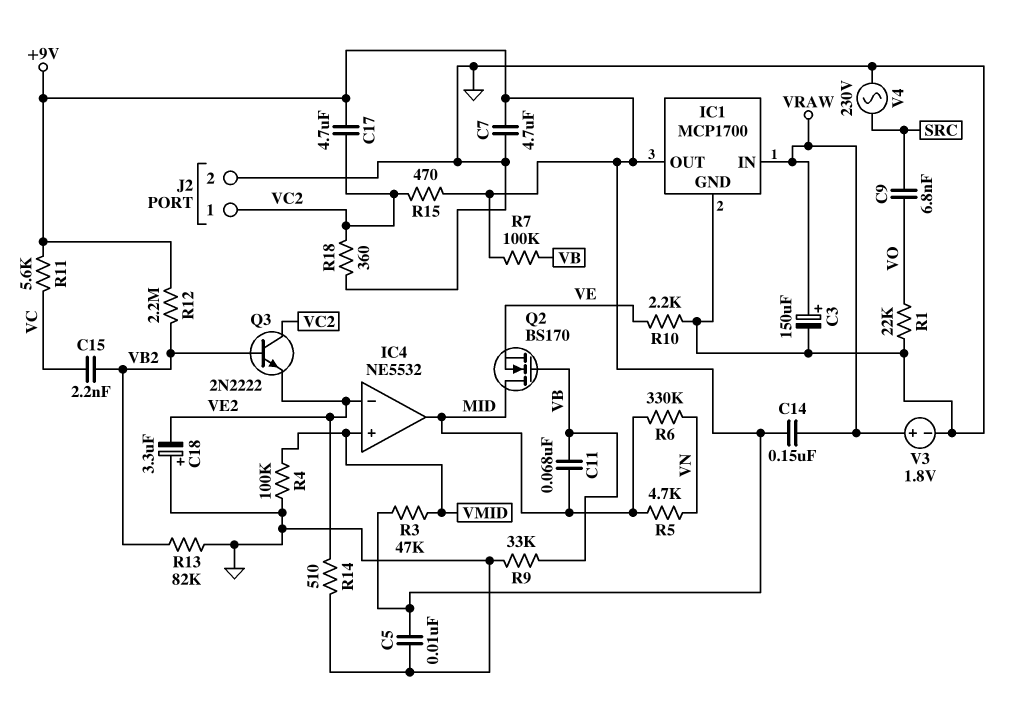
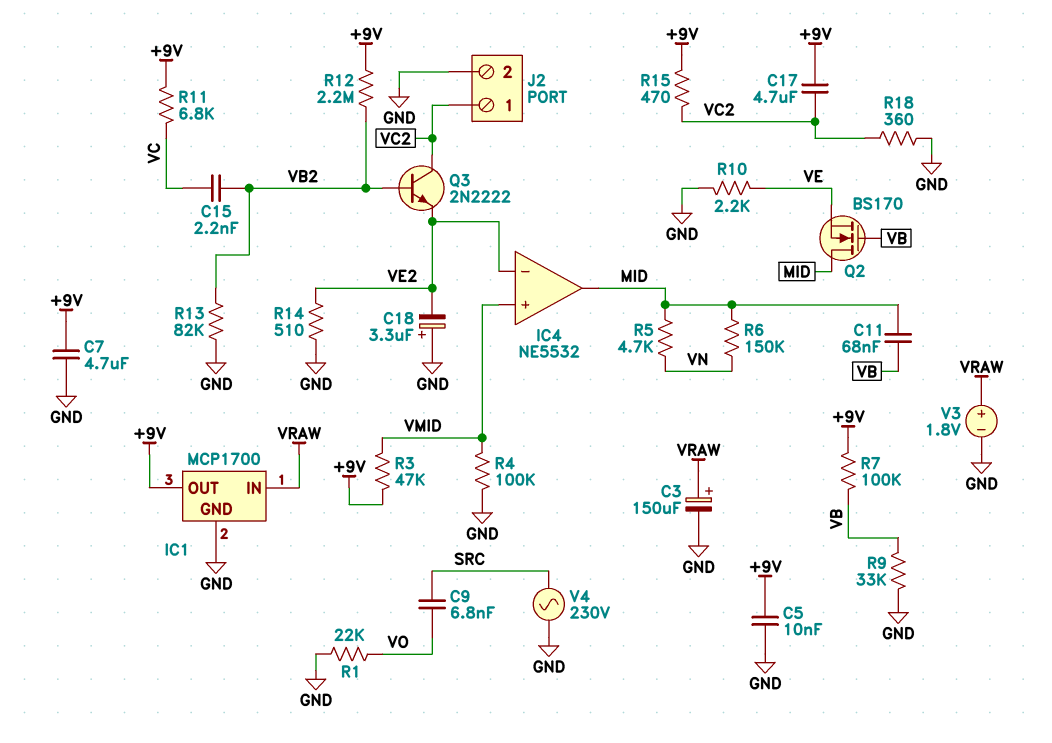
C14: 150nF (+9V, VRAW) -> none
R6: 330k (MID, VN) -> 150k (MID, VN)
R11: 5.6k (+9V, VC) -> 6.8k (+9V, VC)

